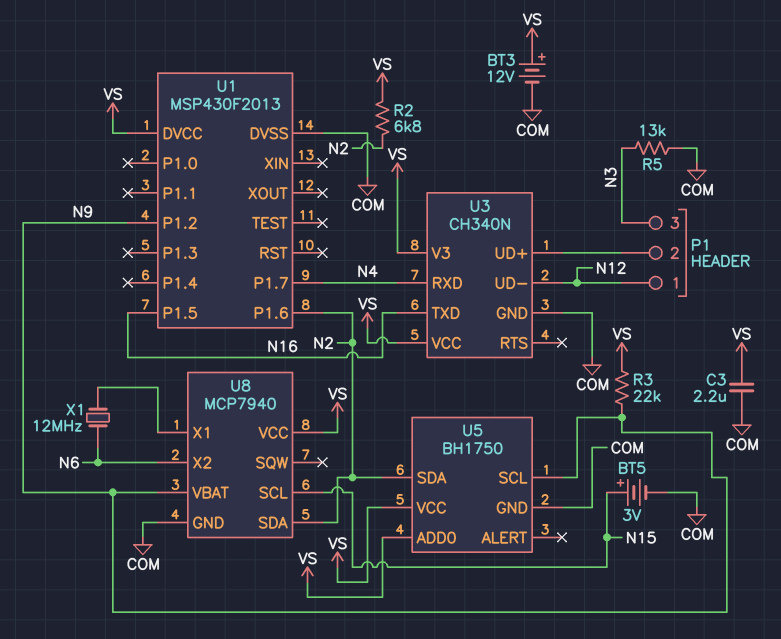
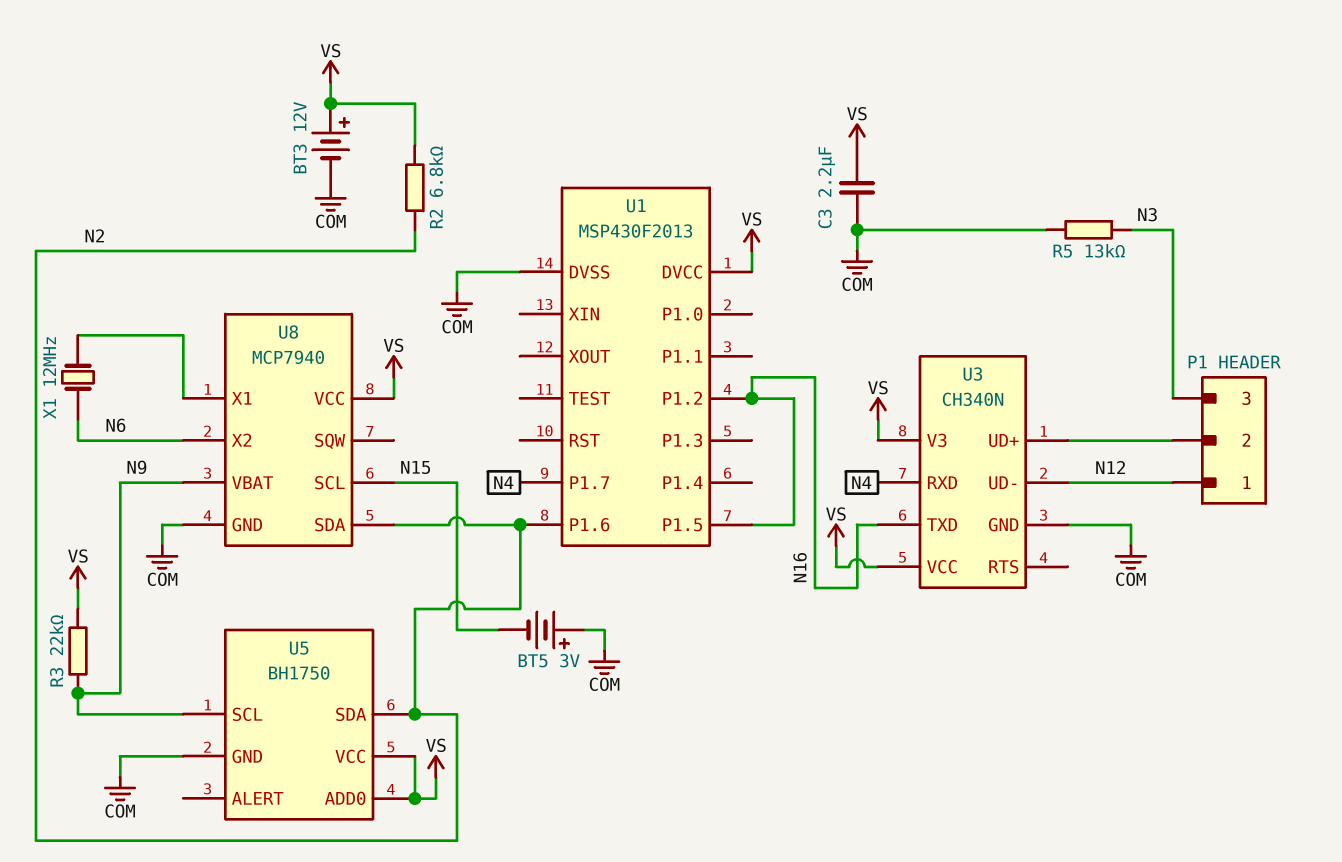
BT5: 3V (plus N15, minus COM) -> 3V (plus COM, minus N15)
U1 pin P1.2: N9 -> N16

